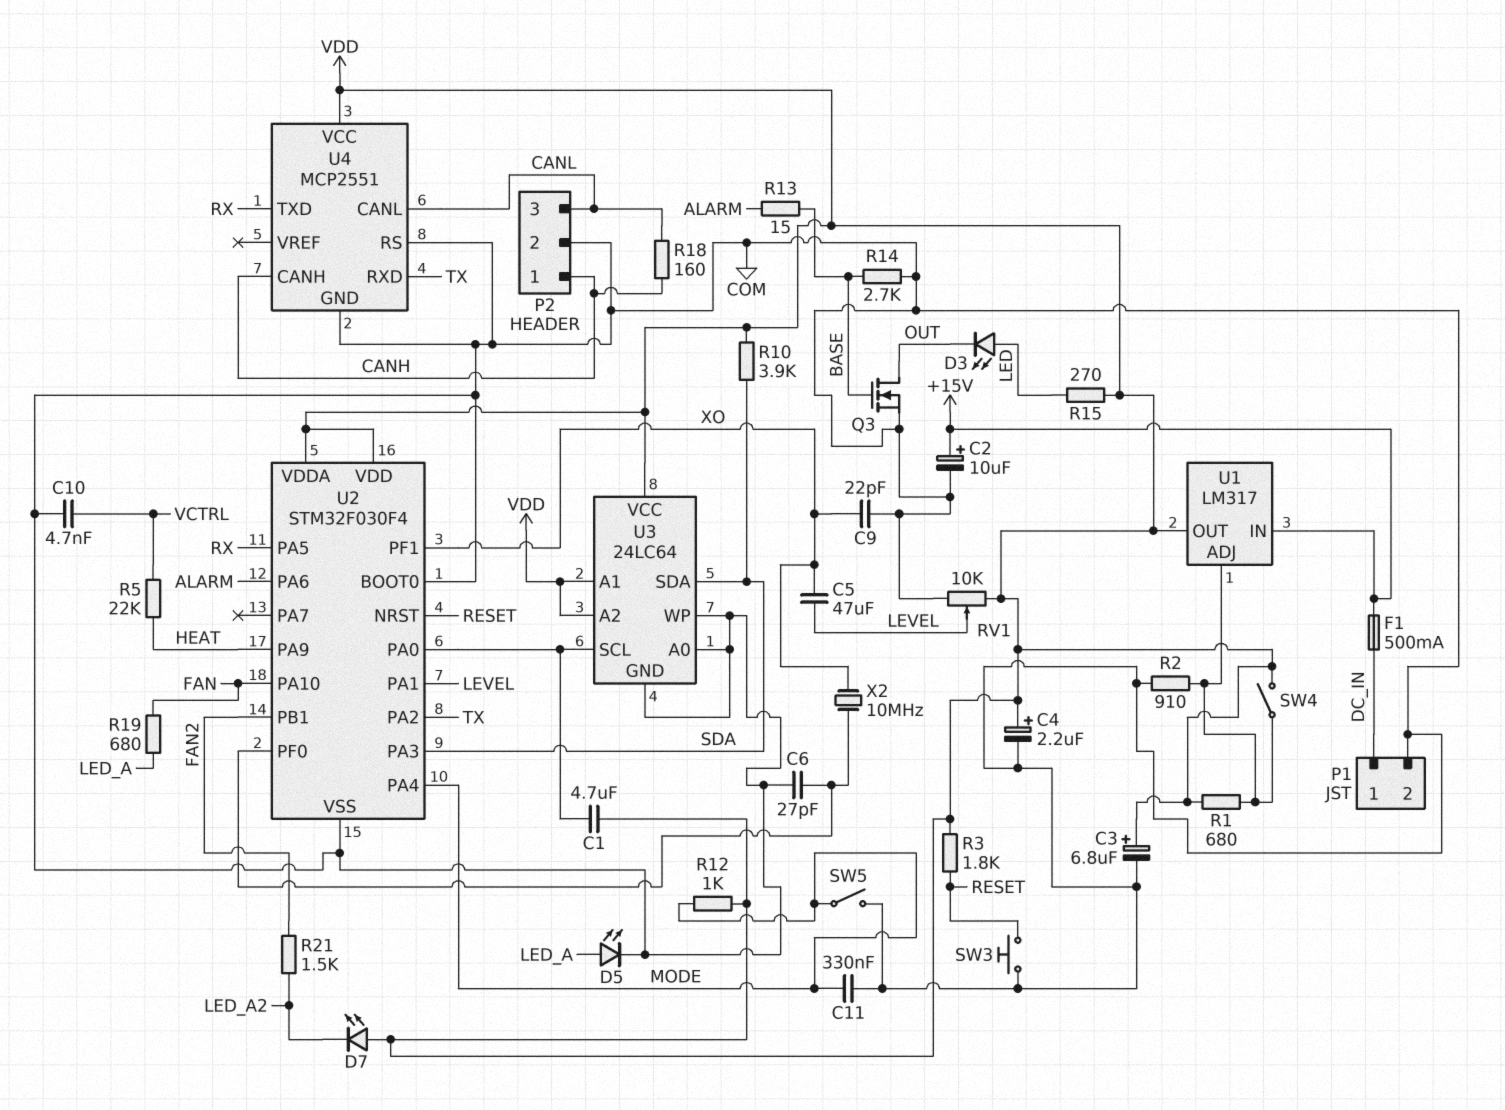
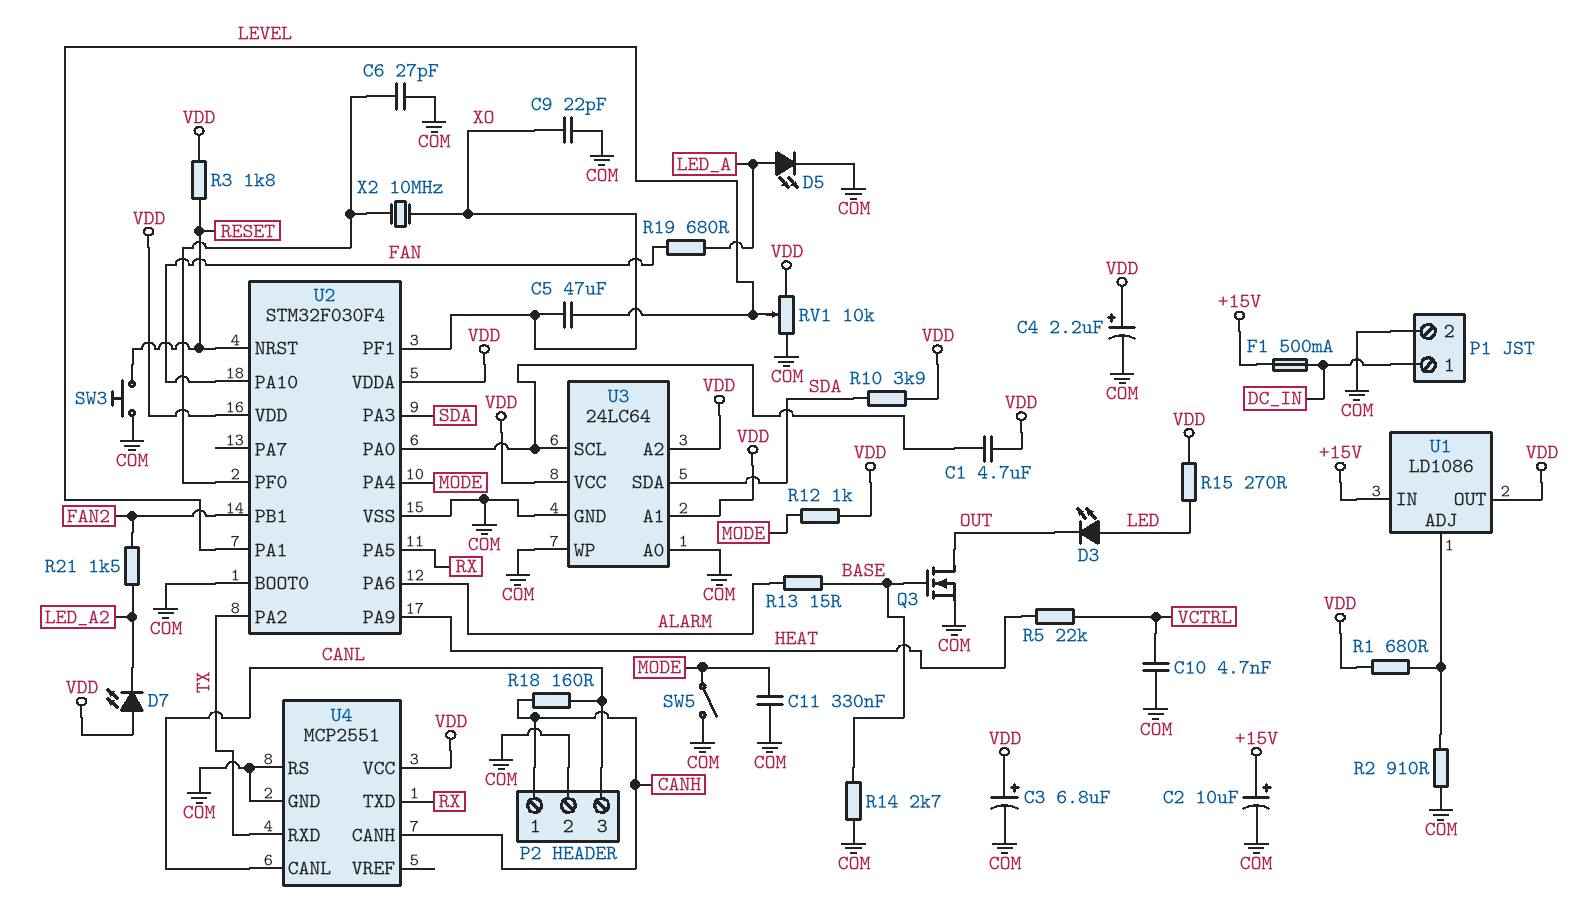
SW4: switch (U1/ADJ, VDD) -> none
U1: LM317 -> LD1086

